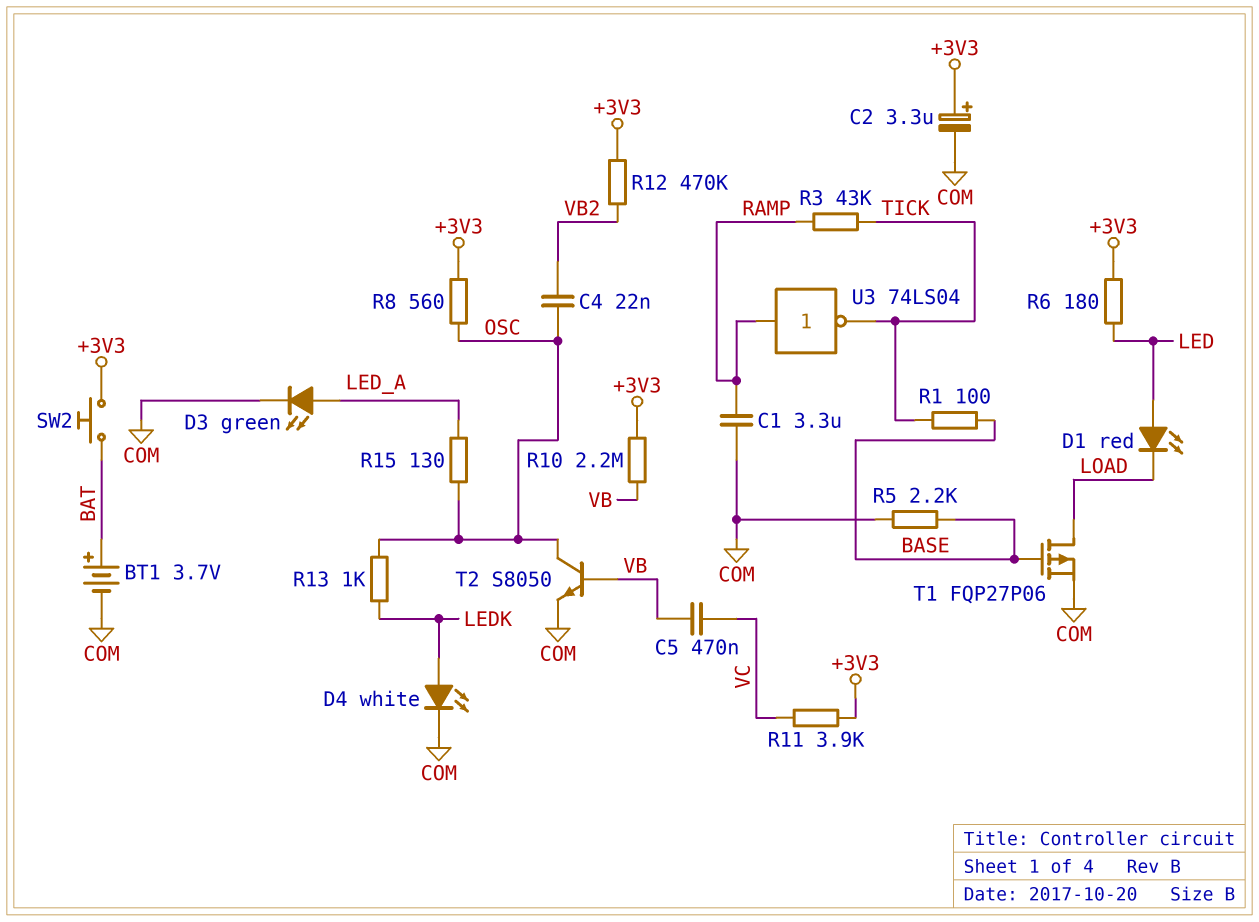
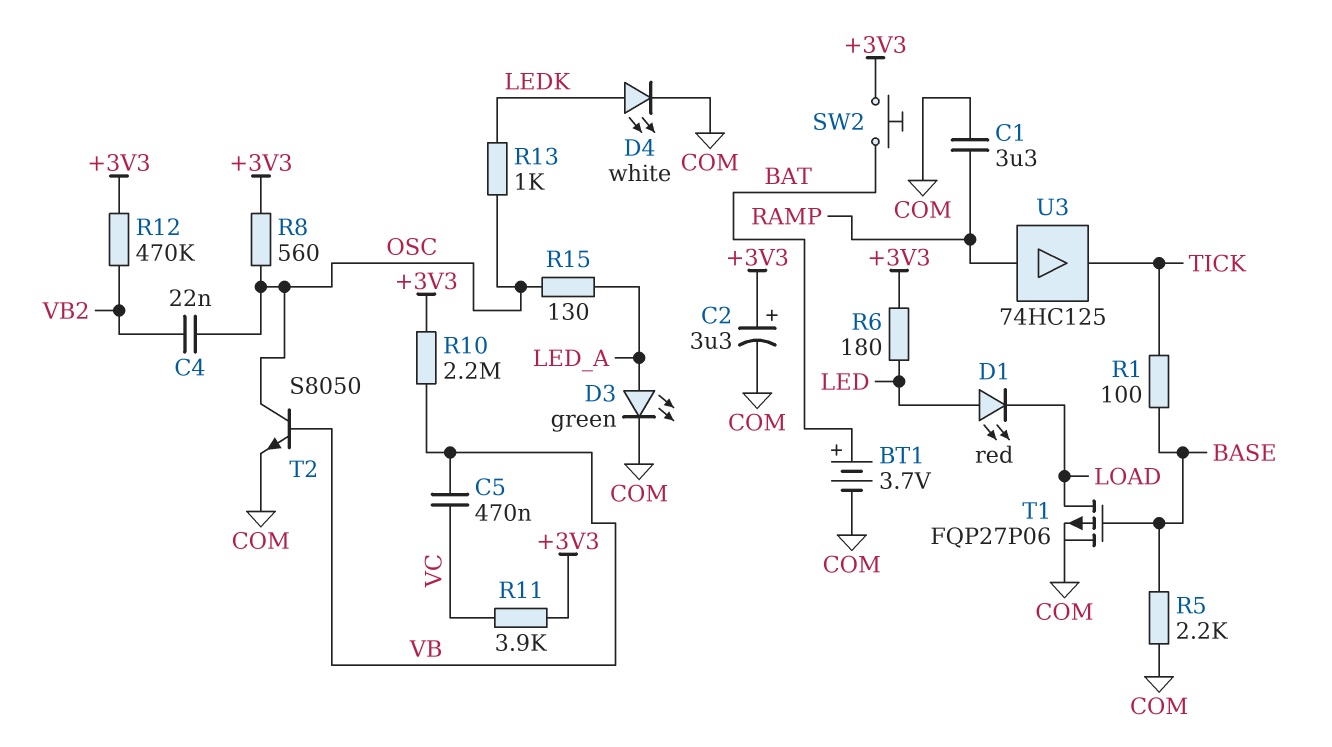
R3: 43k (RAMP, TICK) -> none
U3: NOT 74LS04 (in RAMP, out TICK) -> buffer 74HC125 (in RAMP, out TICK)

